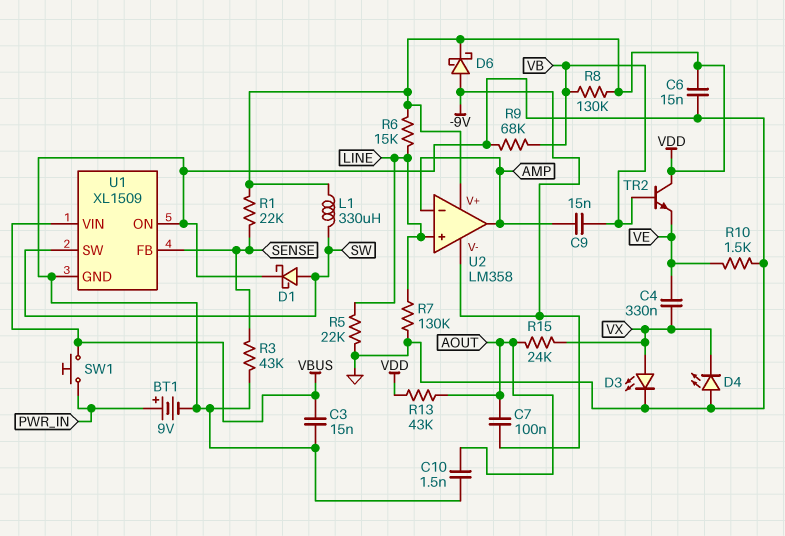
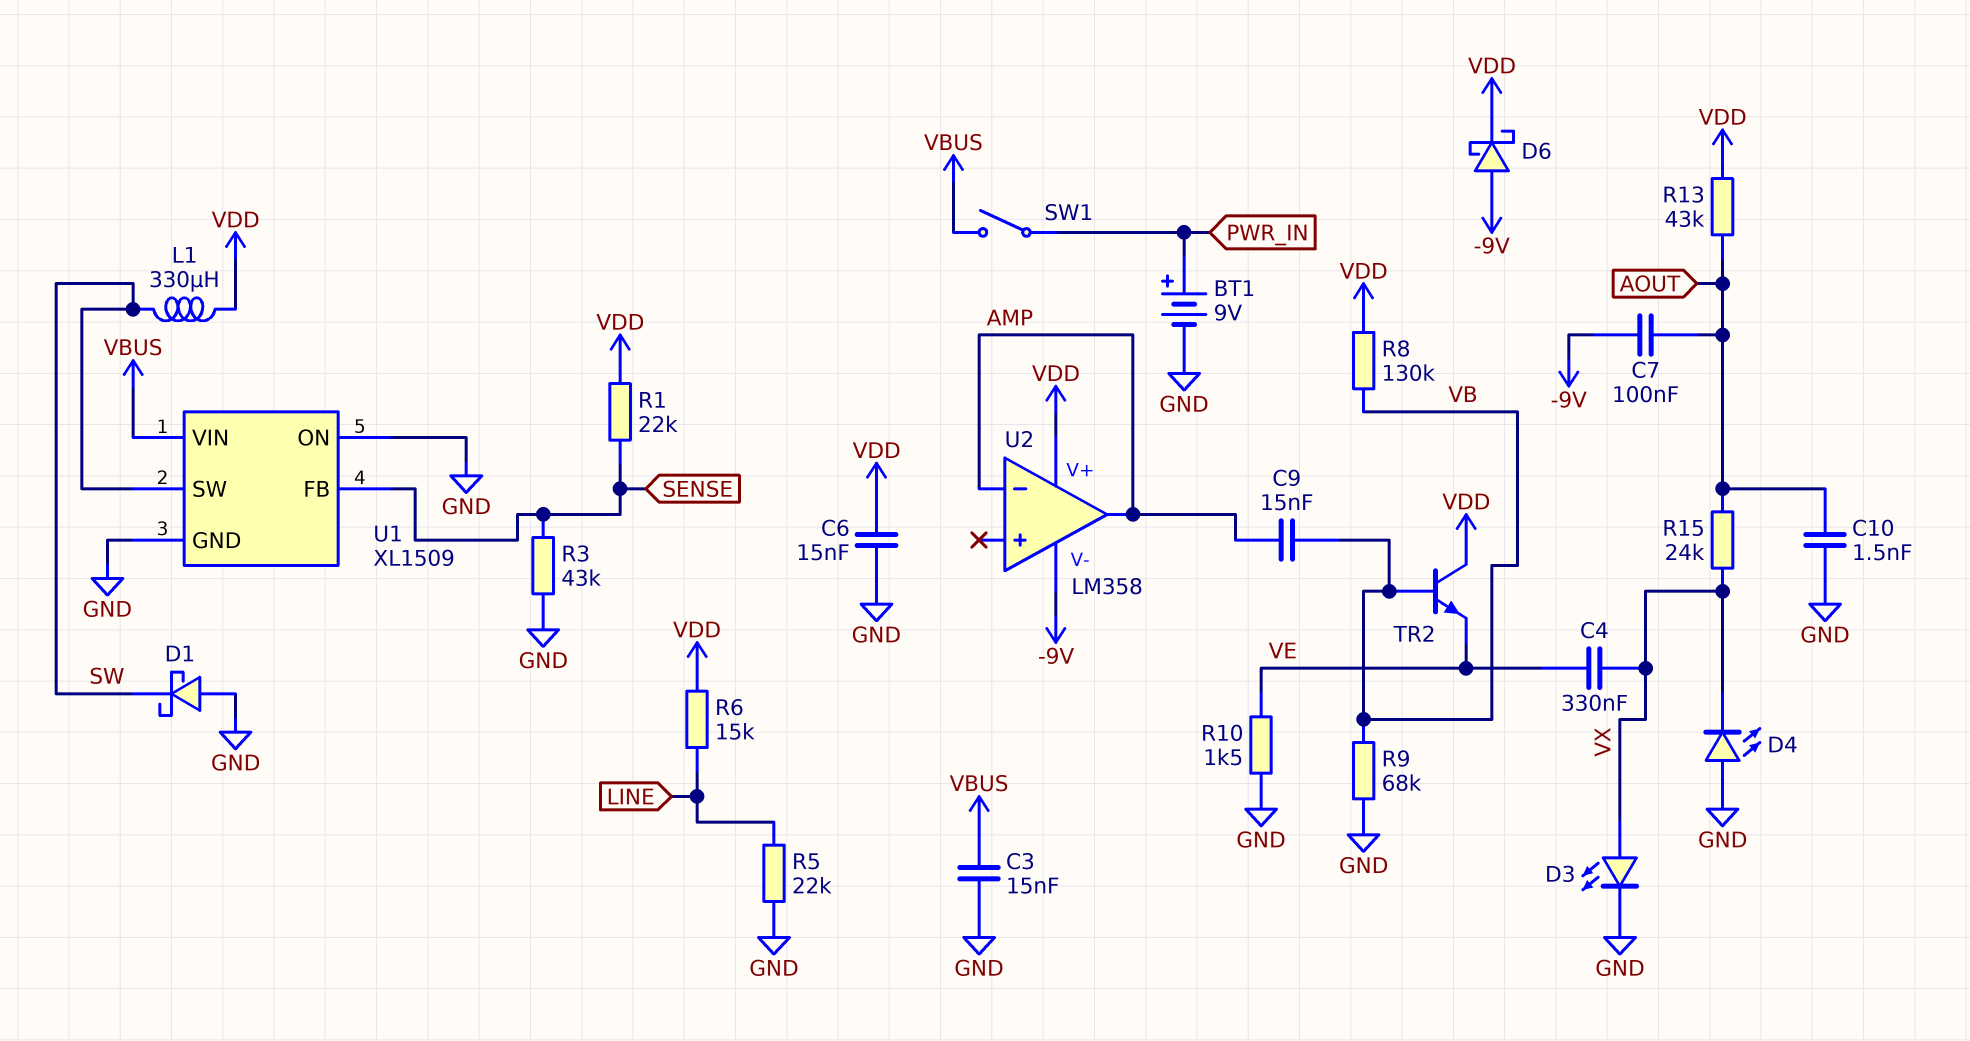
D1: schottky (A SW, K GND) -> schottky (A GND, K SW)
R7: 130k (GND, LINE) -> none
SW1: button (PWR_IN, VBUS) -> switch (PWR_IN, VBUS)
U2 pin in+: LINE -> none

